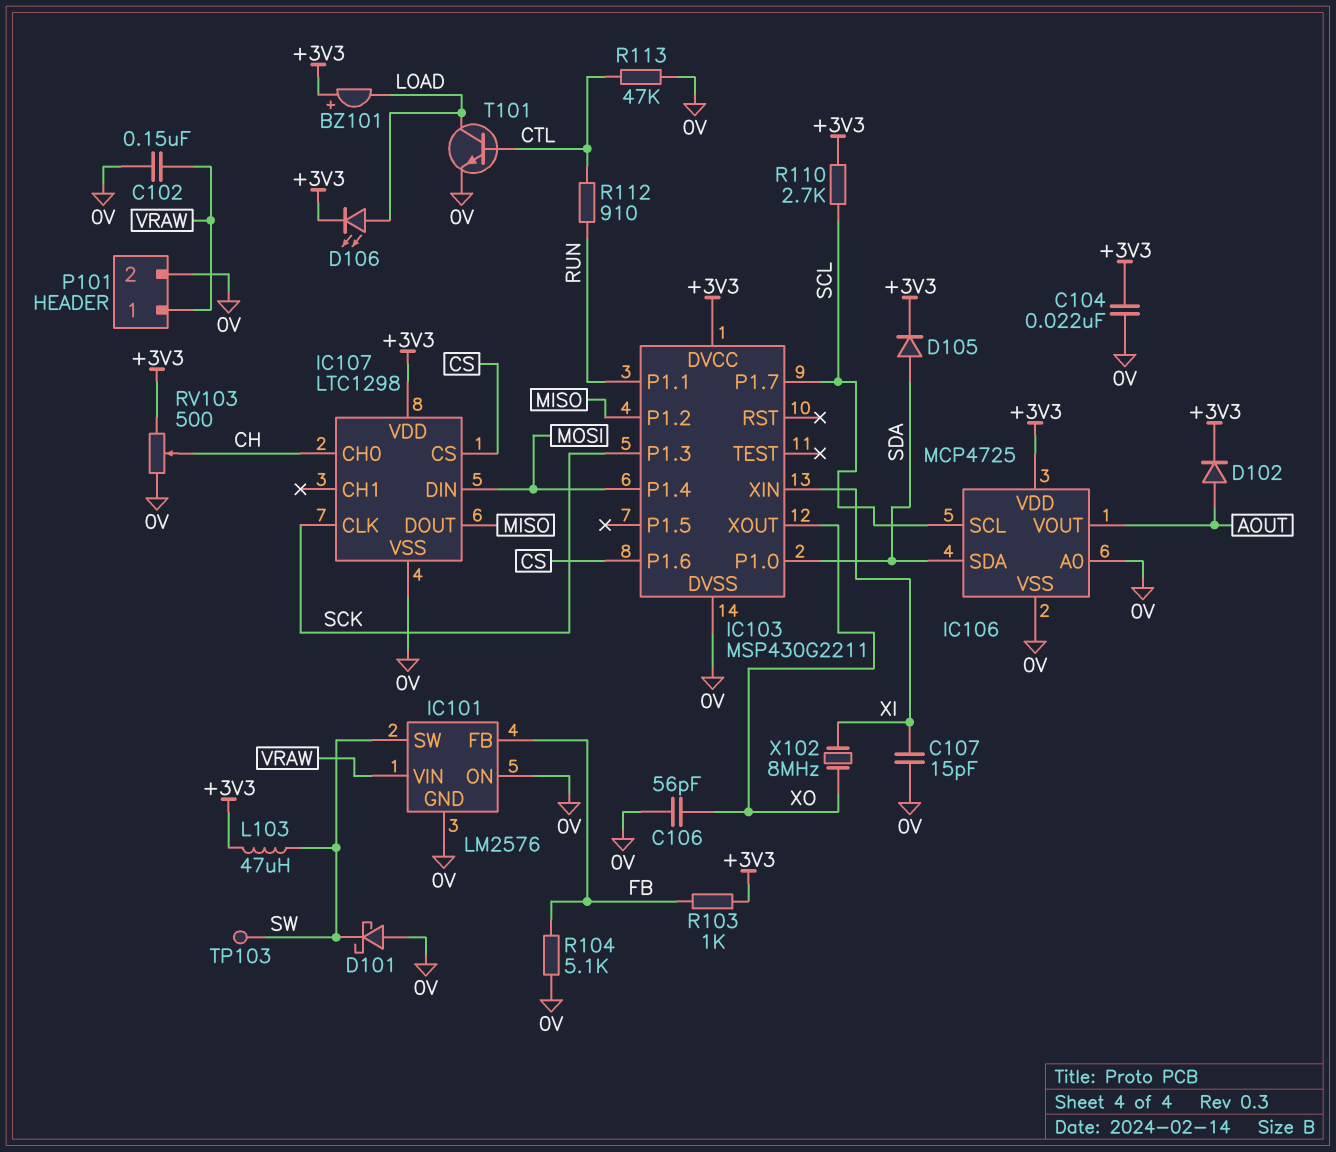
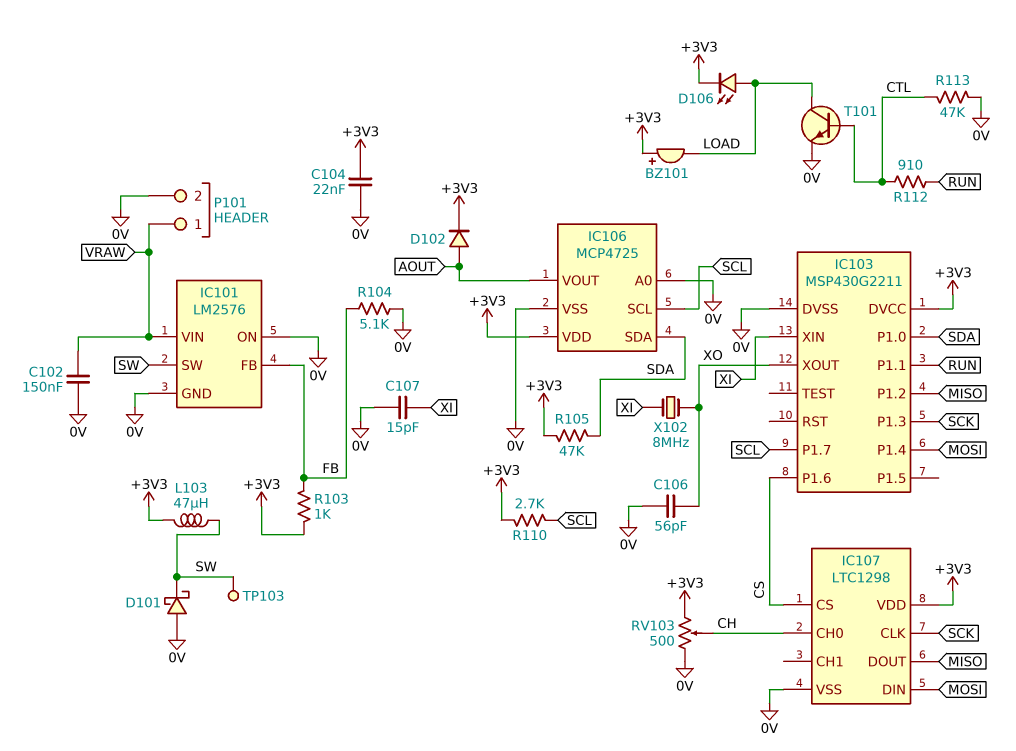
D105: diode (A SDA, K +3V3) -> none
R105: none -> 47k (+3V3, SDA)

